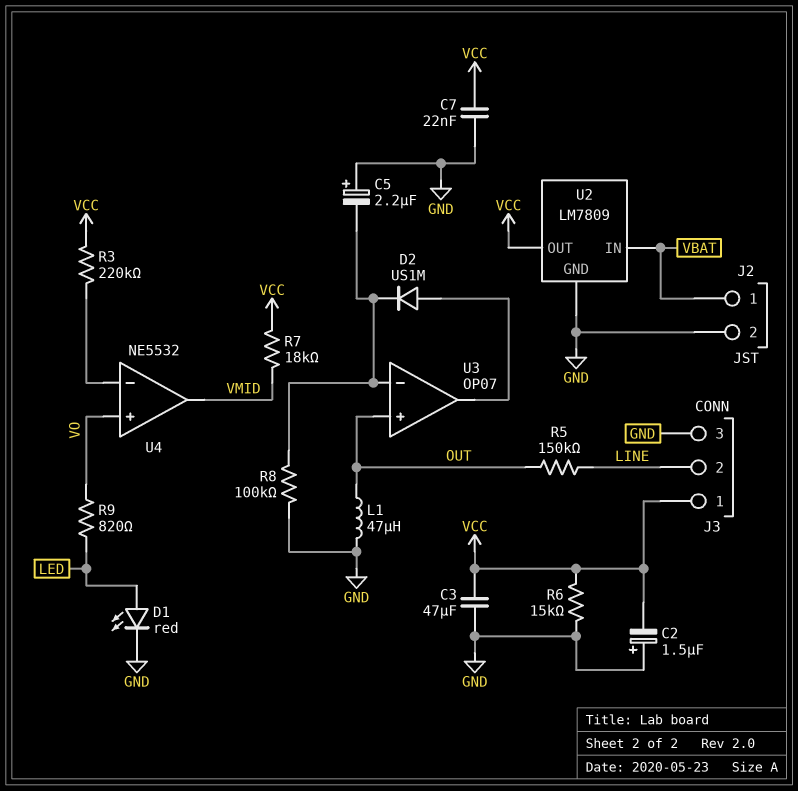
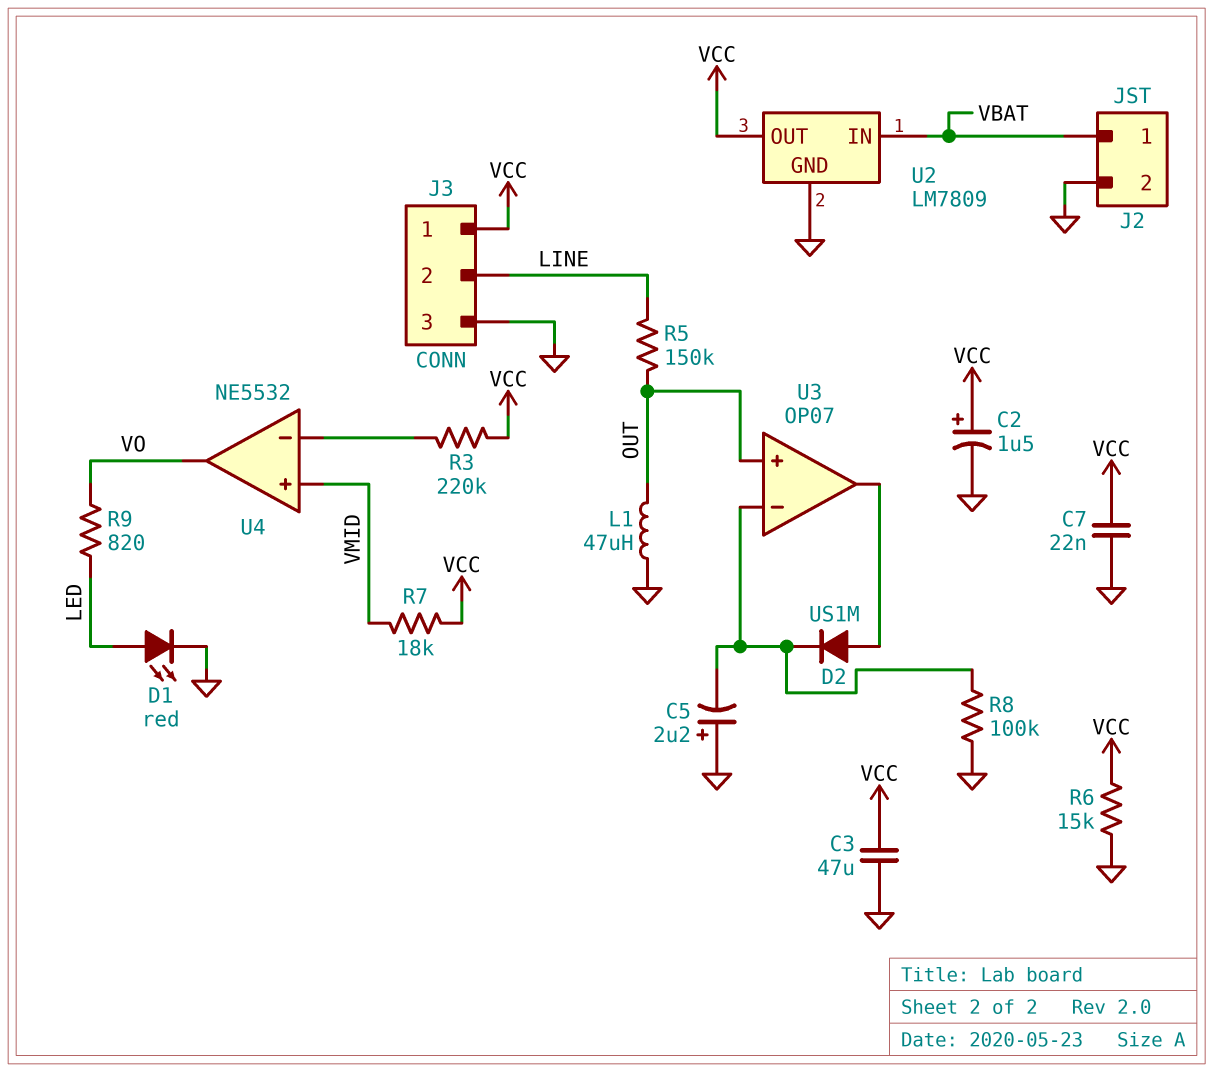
C2: 1.5uF (plus GND, minus VCC) -> 1.5uF (plus VCC, minus GND)
U4 pin in+: VO -> VMID
U4 pin out: VMID -> VO

